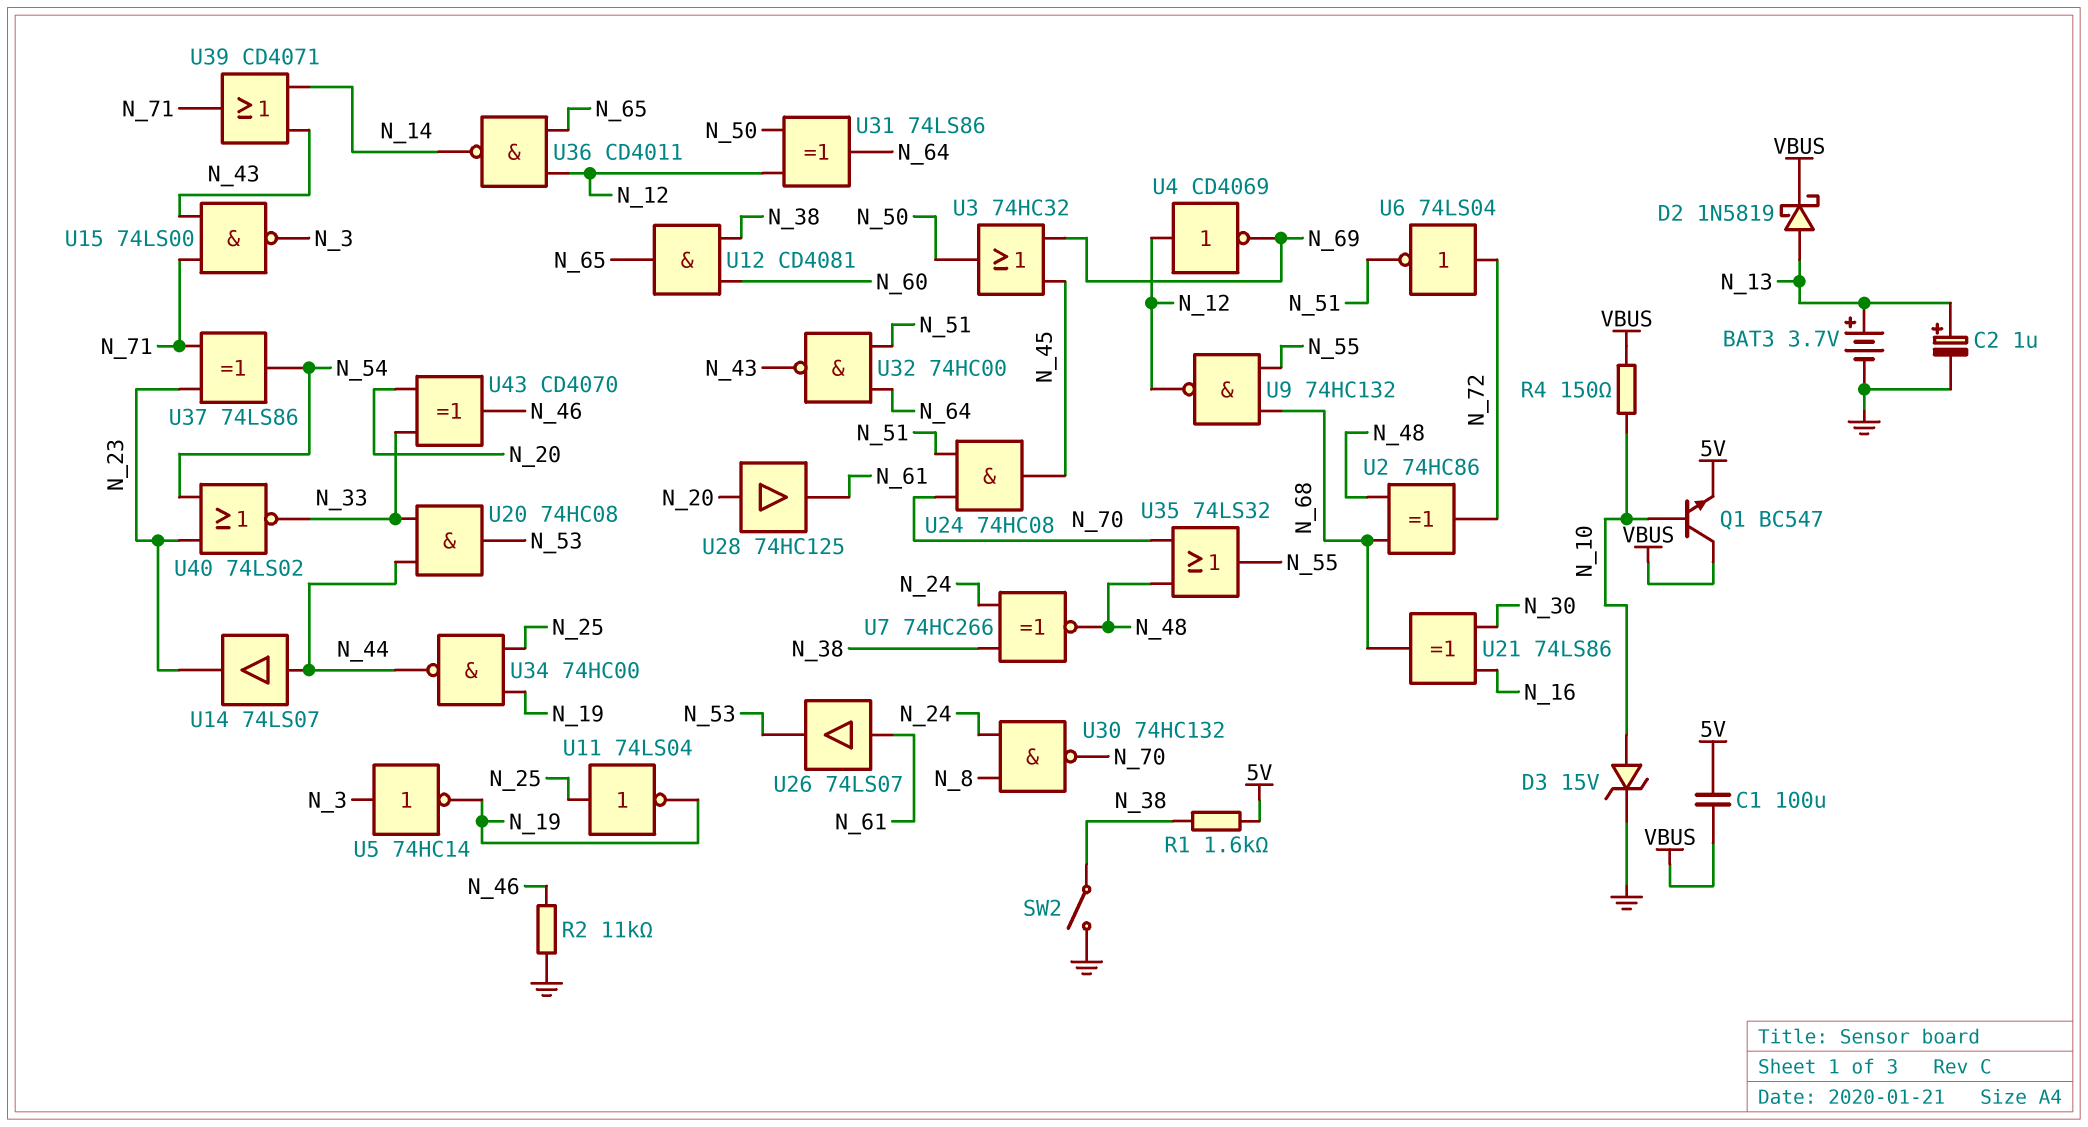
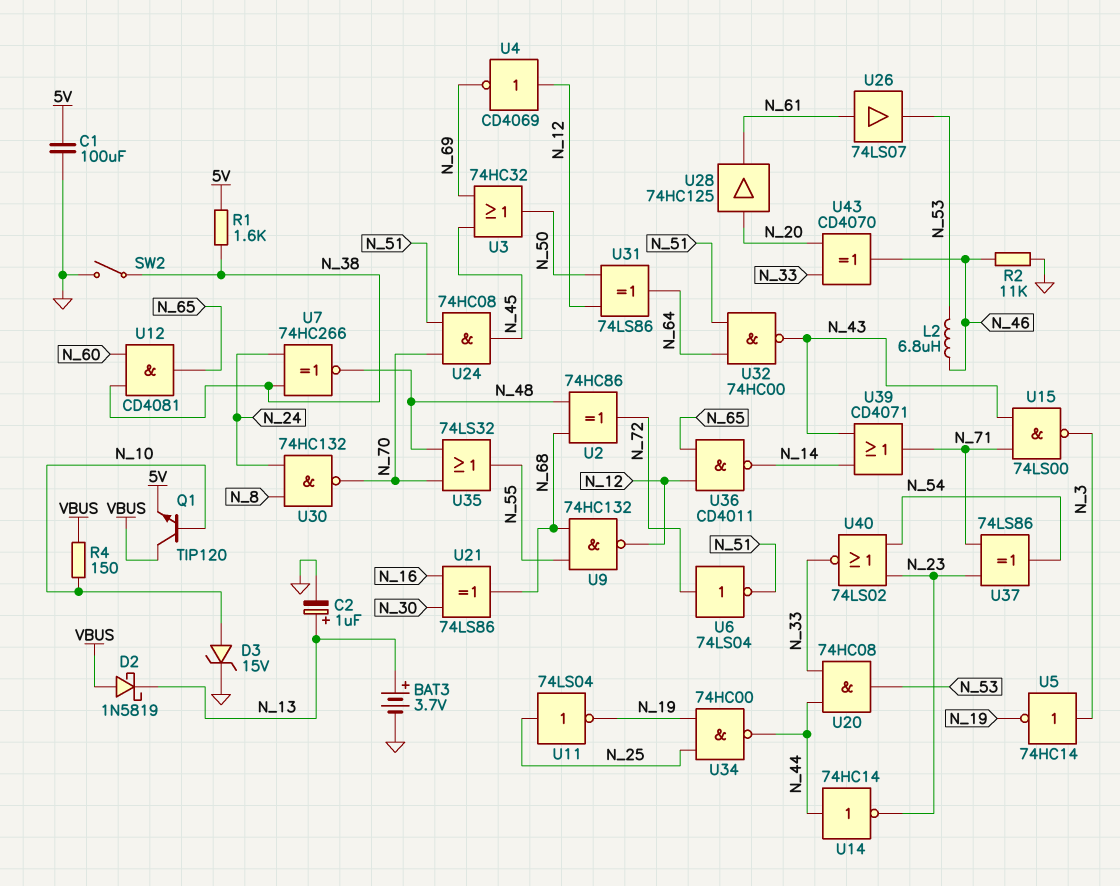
C1: 100uF (5V, VBUS) -> 100uF (5V, GND)
D2: schottky 1N5819 (A N_13, K VBUS) -> schottky 1N5819 (A VBUS, K N_13)
L2: none -> 6.8uH (N_46, N_53)
Q1: NPN BC547 (B N_10, C VBUS, E 5V) -> NPN TIP120 (B N_10, C VBUS, E 5V)
U14: buffer 74LS07 (in N_44, out N_23) -> NOT 74HC14 (in N_44, out N_23)

